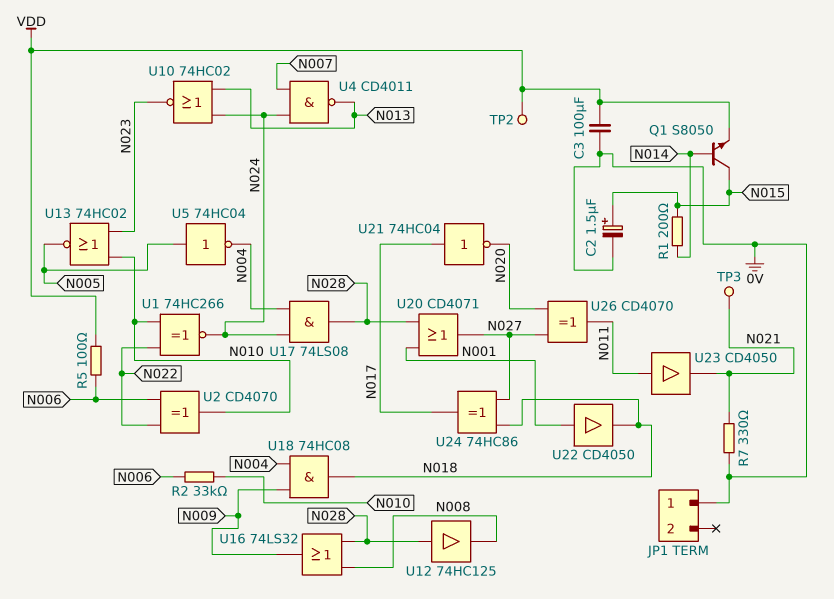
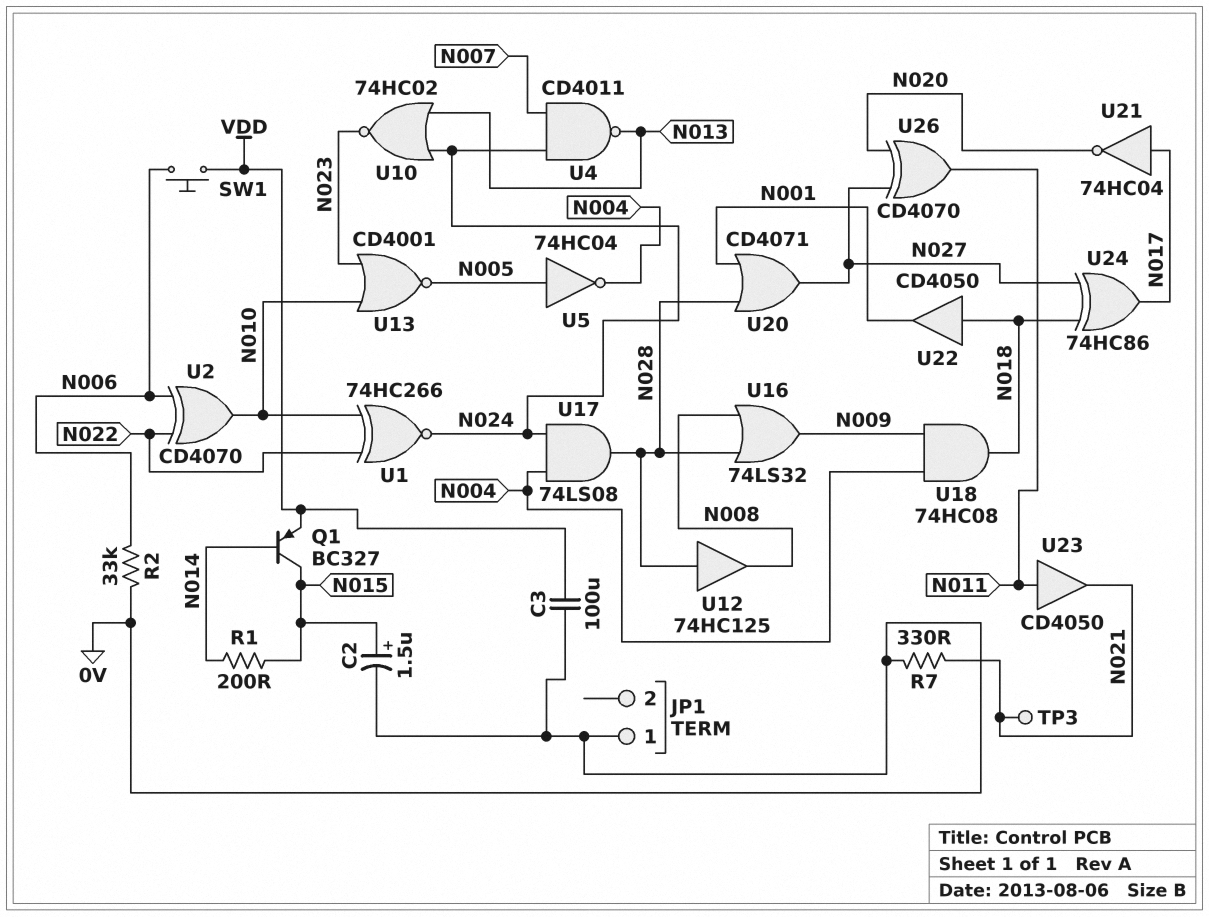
Q1: NPN S8050 (B N014, C N015, E VDD) -> PNP BC327 (B N014, C N015, E VDD)
R2: 33k (N006, N010) -> 33k (0V, N006)
R5: 100 (N006, VDD) -> none
SW1: none -> button (N006, VDD)
TP2: test point (VDD) -> none
U13: NOR 74HC02 (in N010, in N023, out N005) -> NOR CD4001 (in N010, in N023, out N005)
U22: buffer CD4050 (in N001, out N018) -> buffer CD4050 (in N018, out N001)

